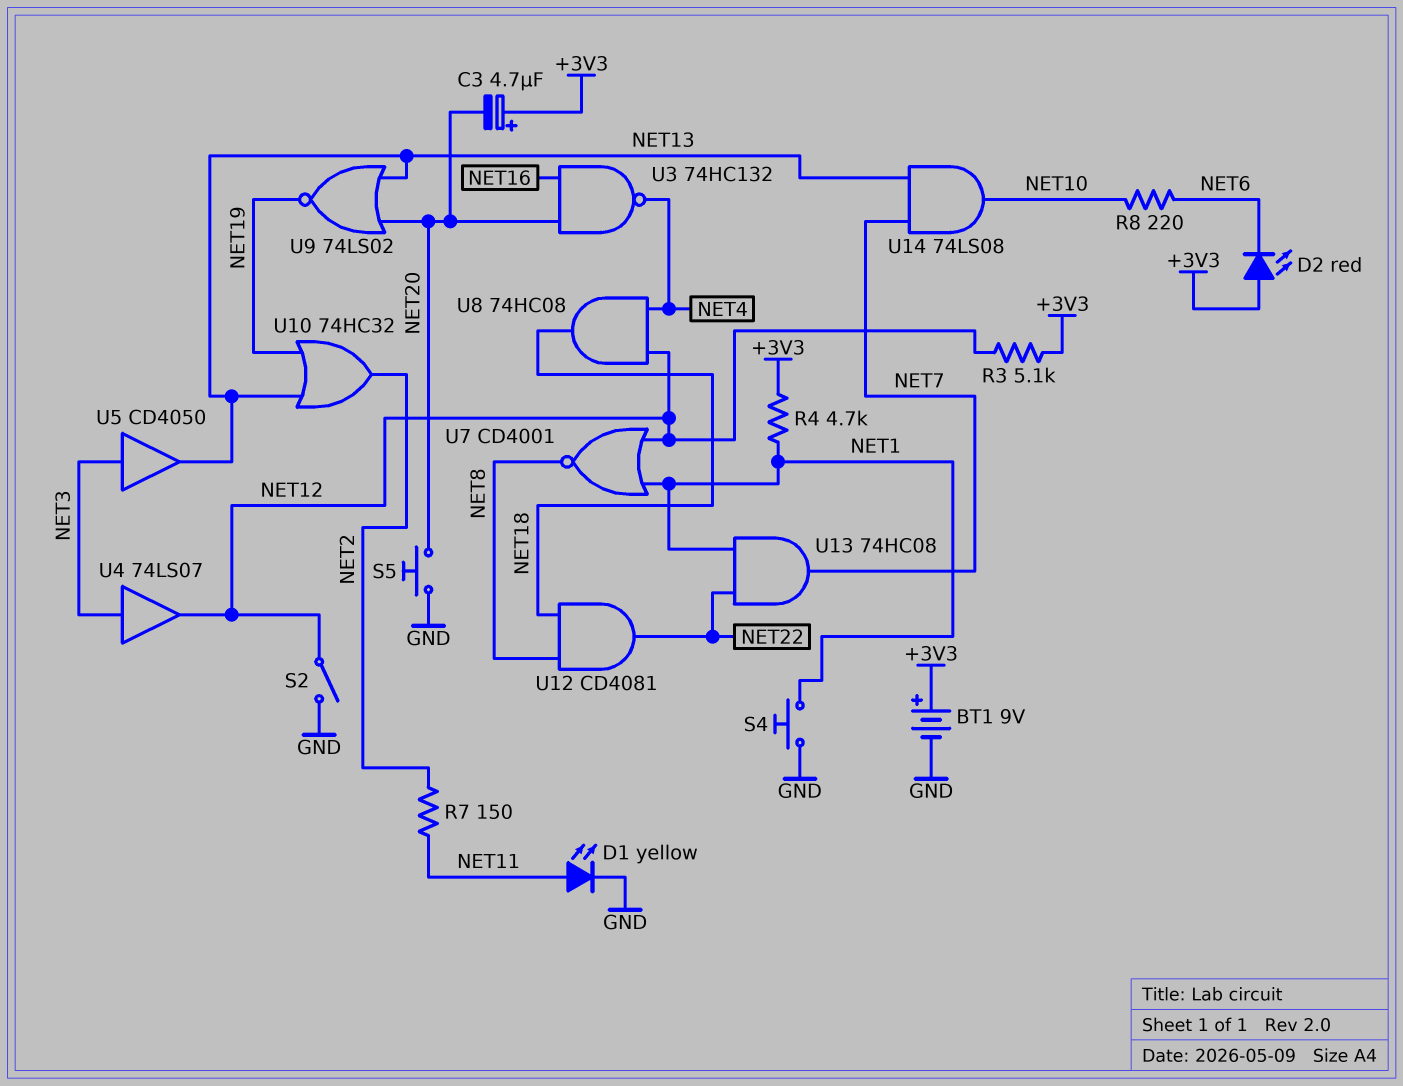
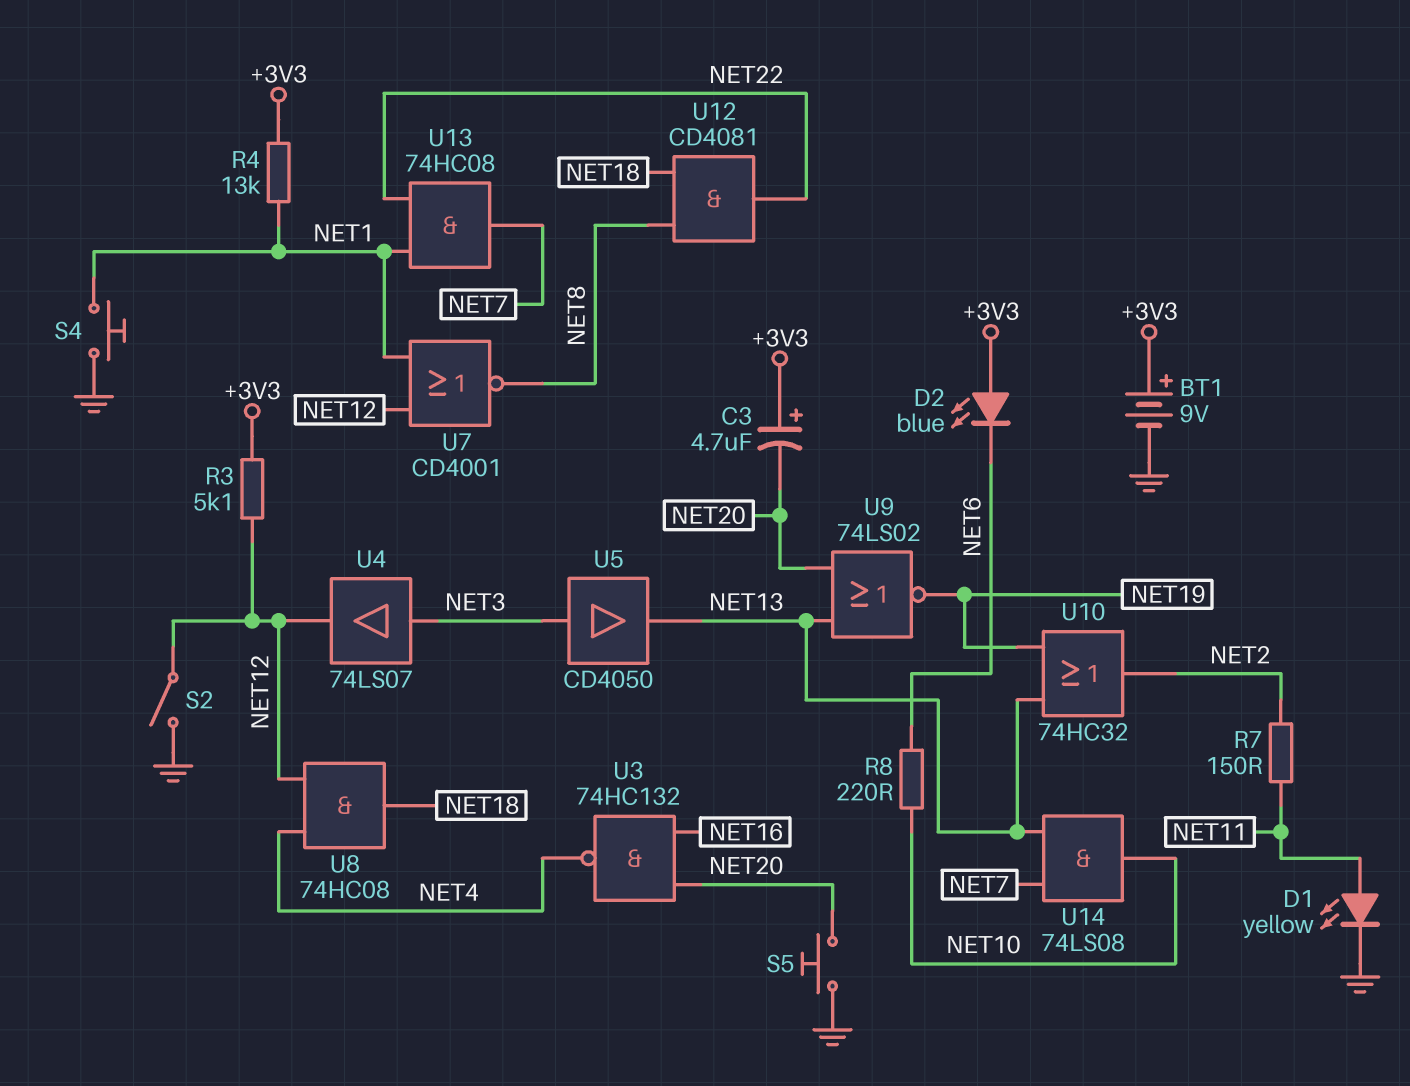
D2: LED red (A +3V3, K NET6) -> LED blue (A +3V3, K NET6)
R4: 4.7k (+3V3, NET1) -> 13k (+3V3, NET1)

